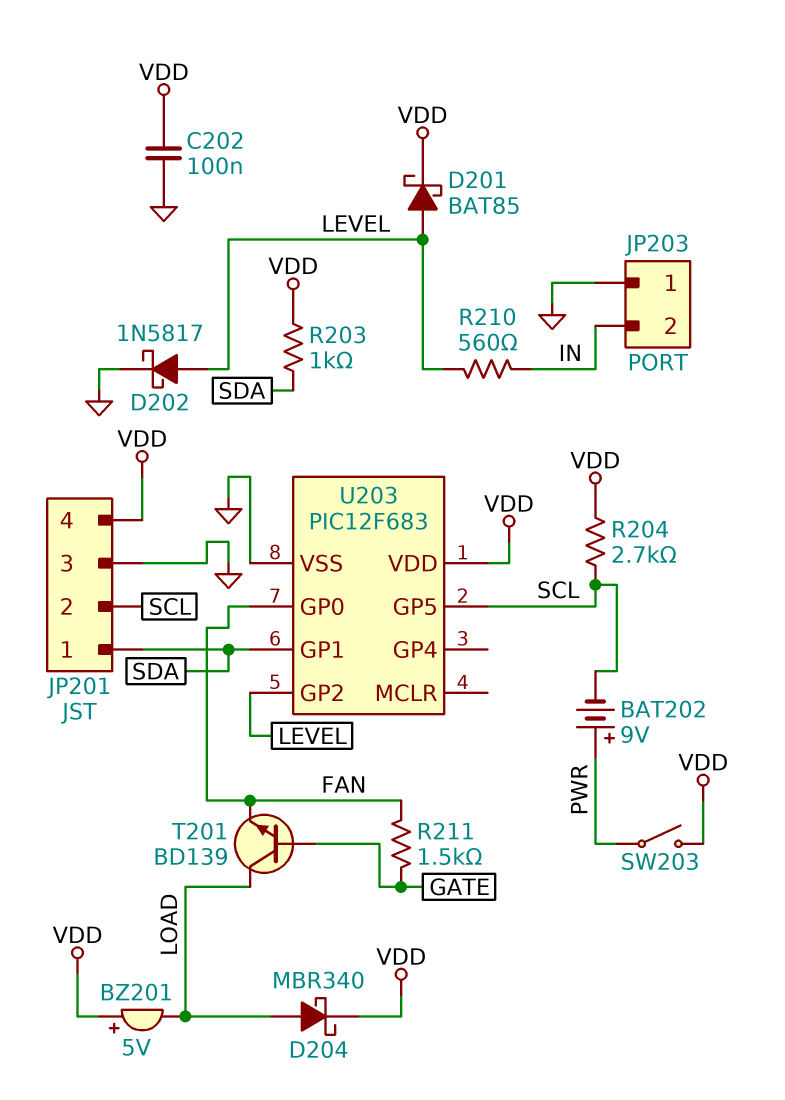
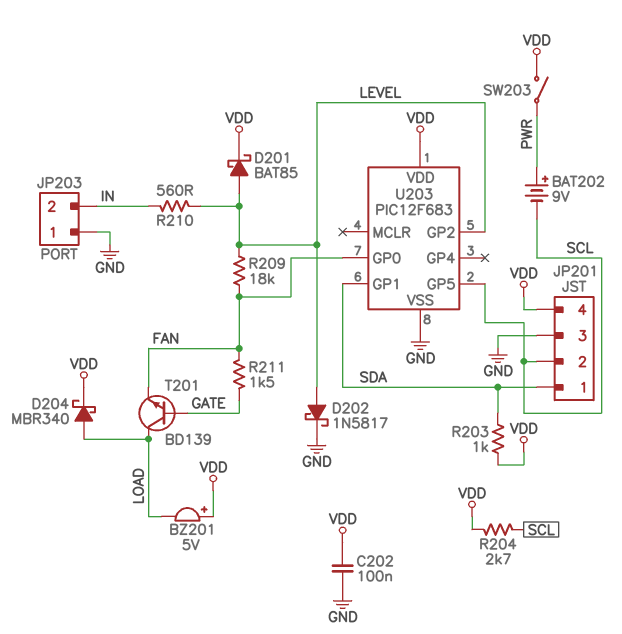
R209: none -> 18k (FAN, LEVEL)

